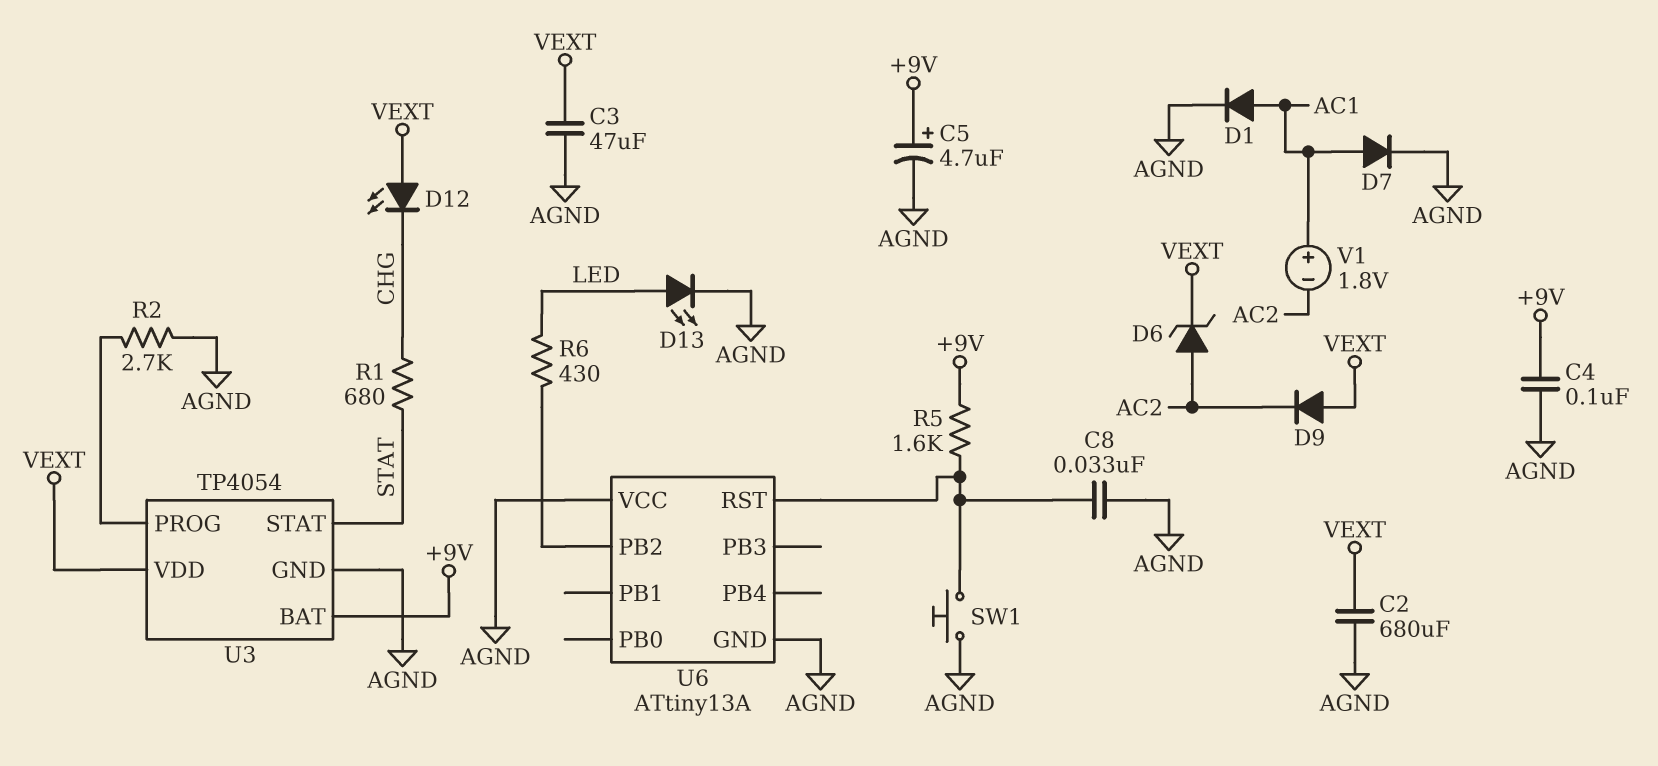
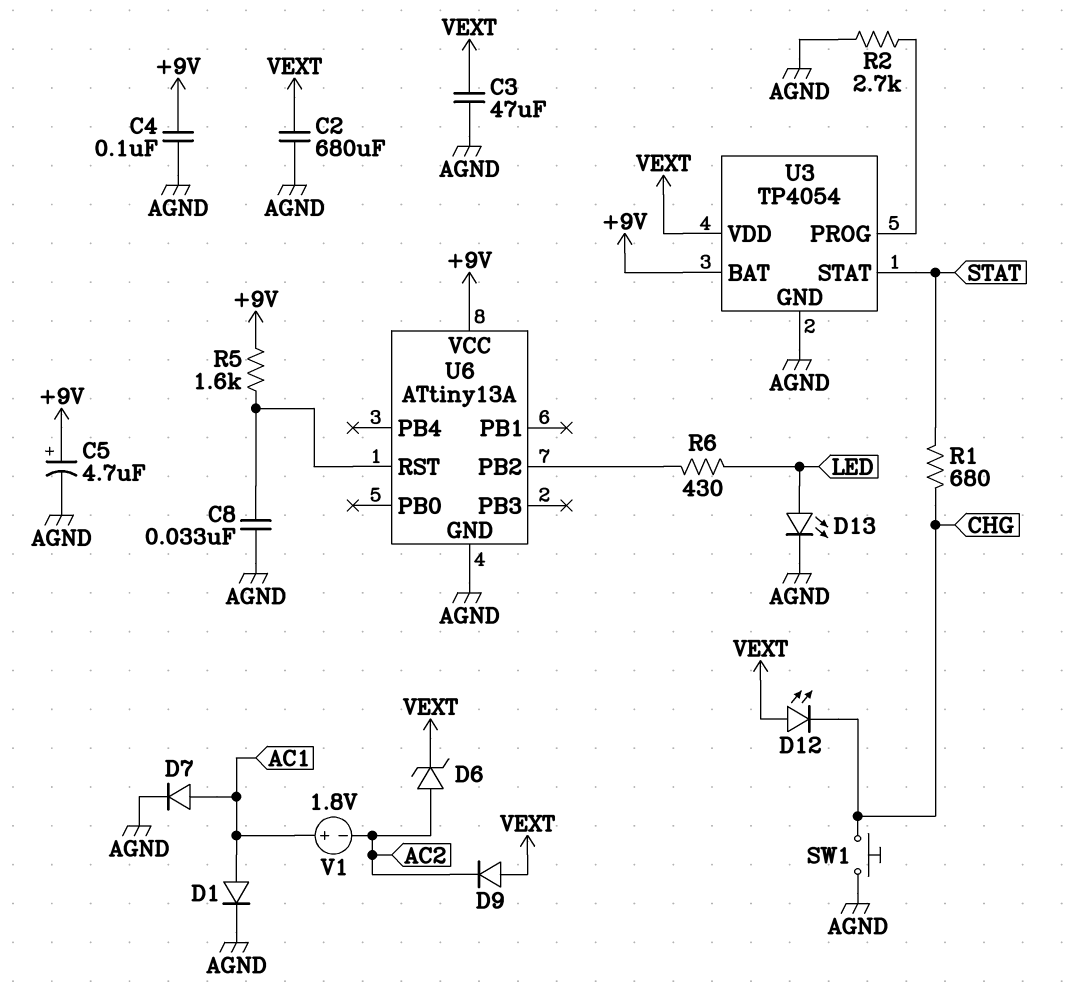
SW1: button (AGND, U6/RST) -> button (AGND, CHG)
U6 pin VCC: AGND -> +9V

